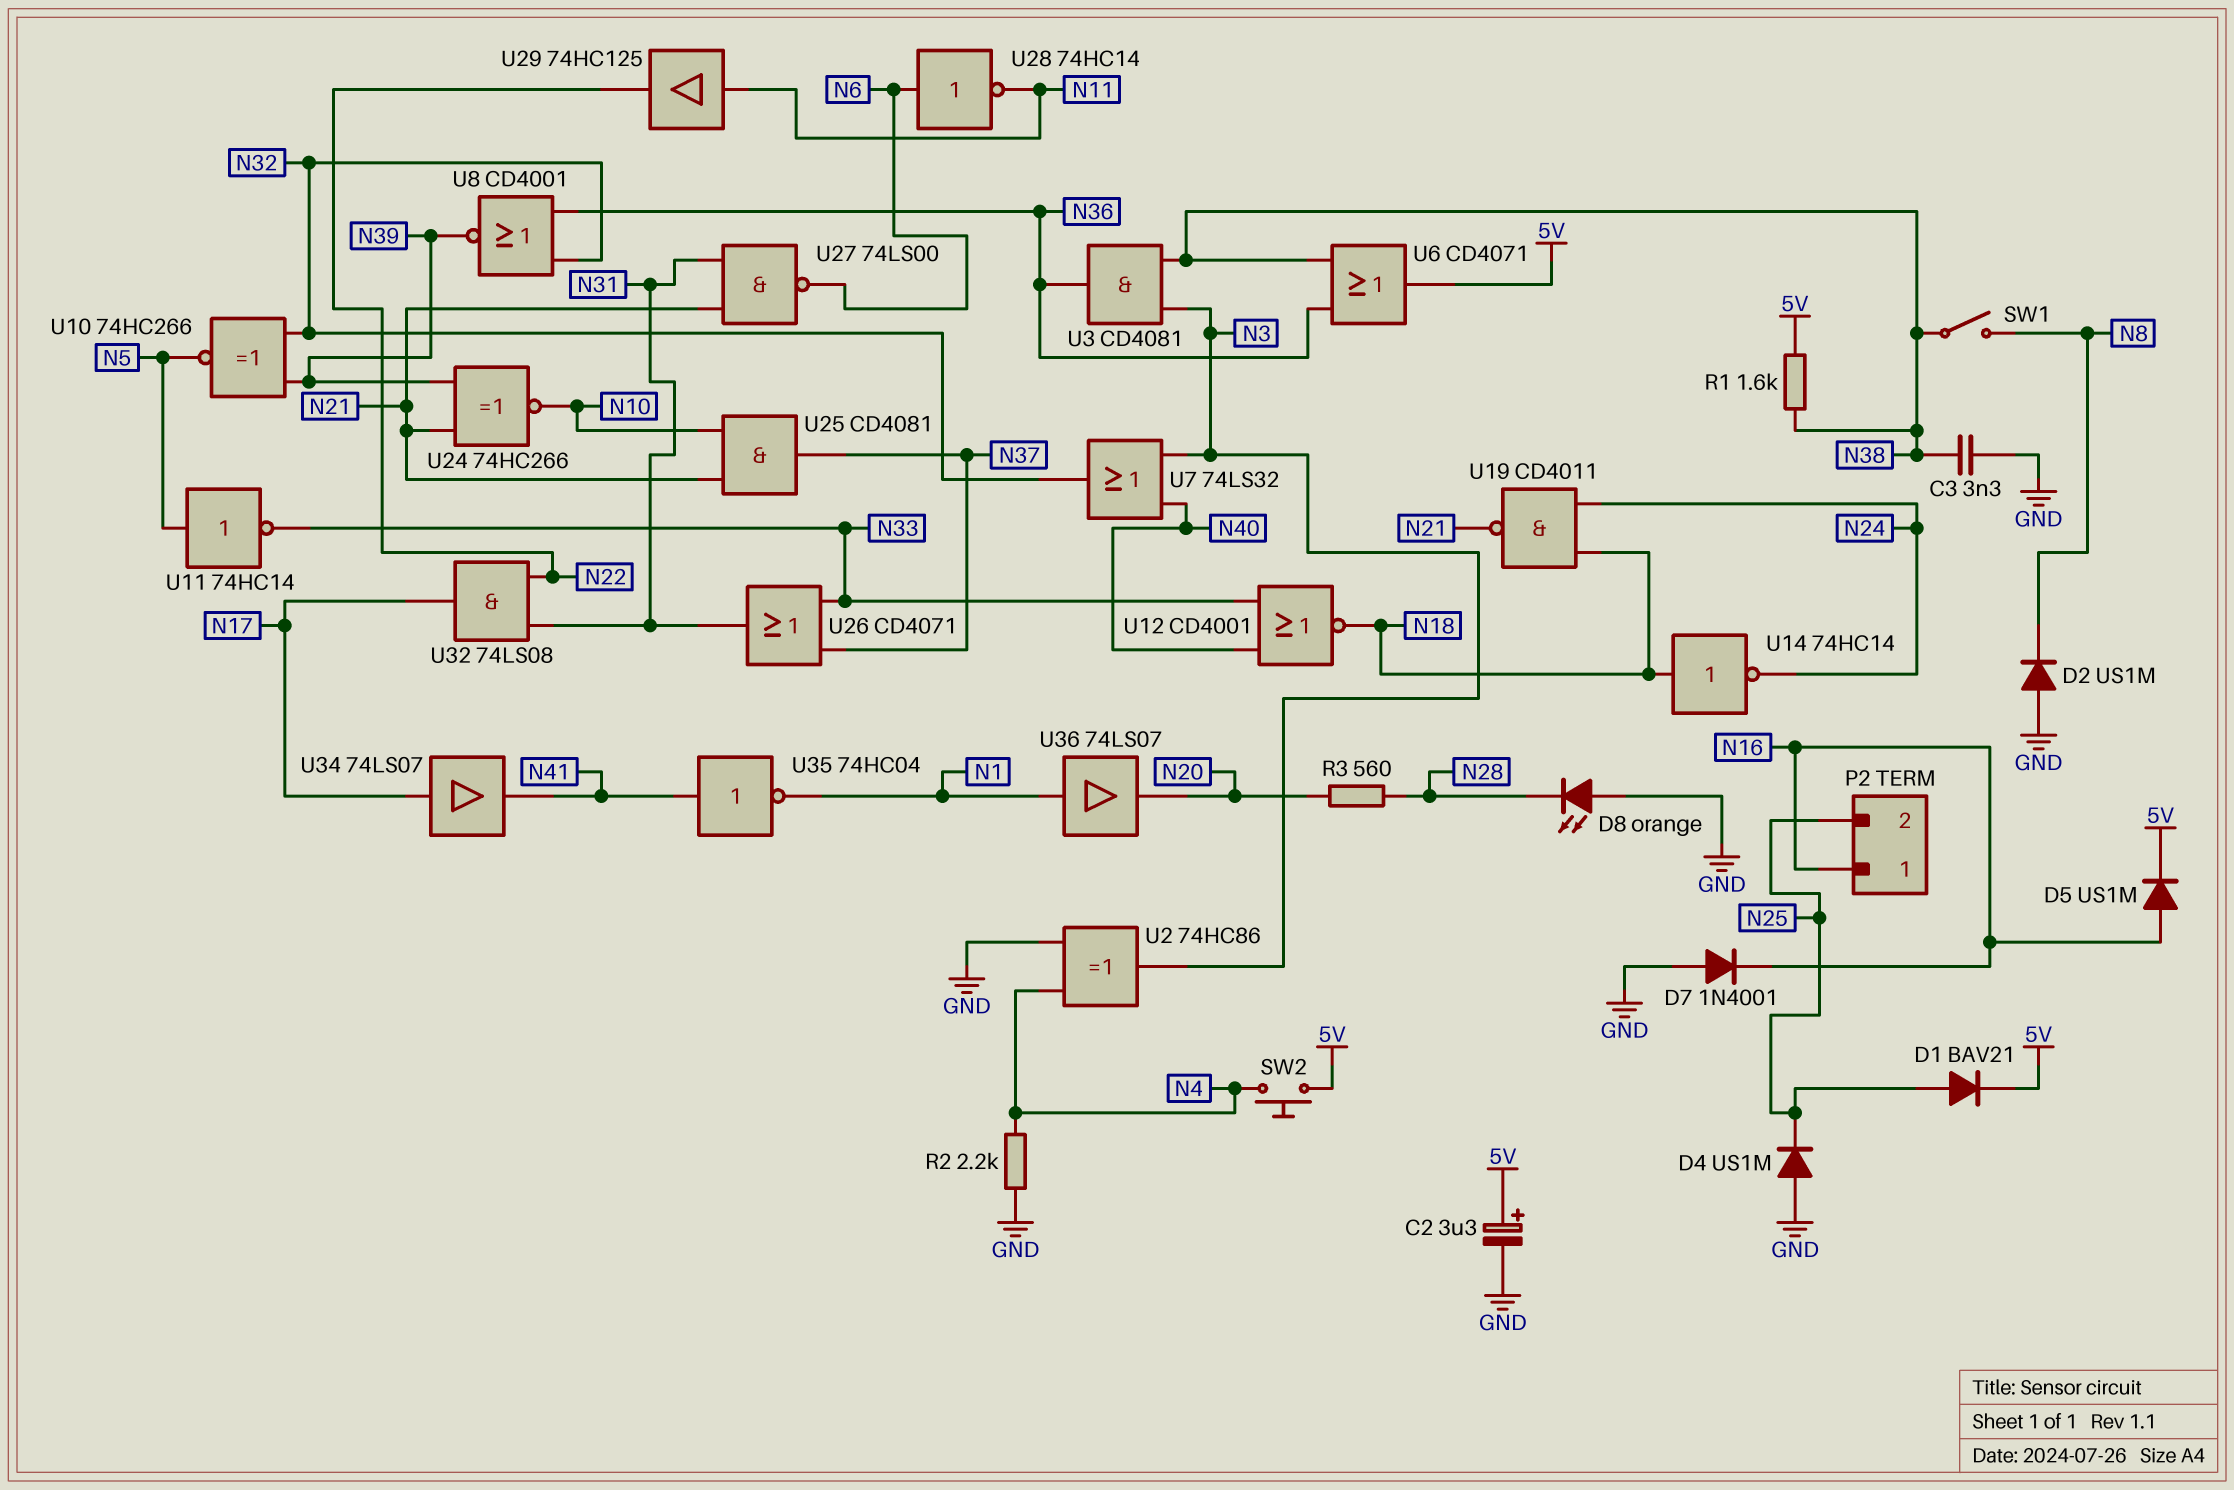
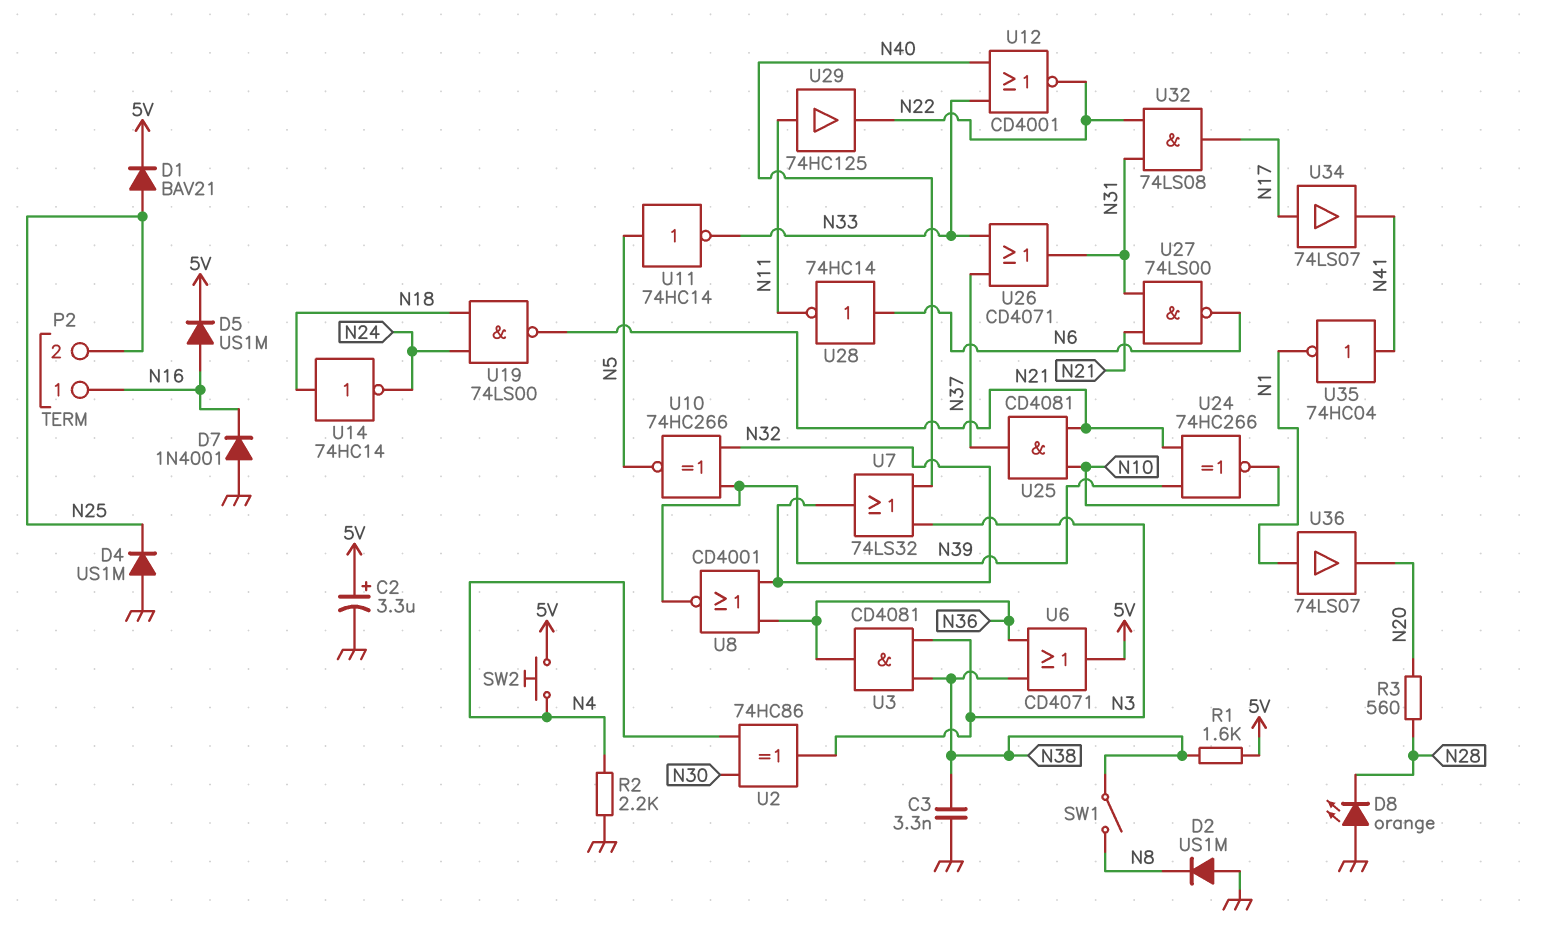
U2: XOR 74HC86 (in GND, in N4, out N3) -> XOR 74HC86 (in N4, in N30, out N3)
U12: NOR CD4001 (in N33, in N40, out N18) -> NOR CD4001 (in N33, in N40, out N22)
U19: NAND CD4011 (in N18, in N24, out N21) -> NAND 74LS00 (in N18, in N24, out N21)

